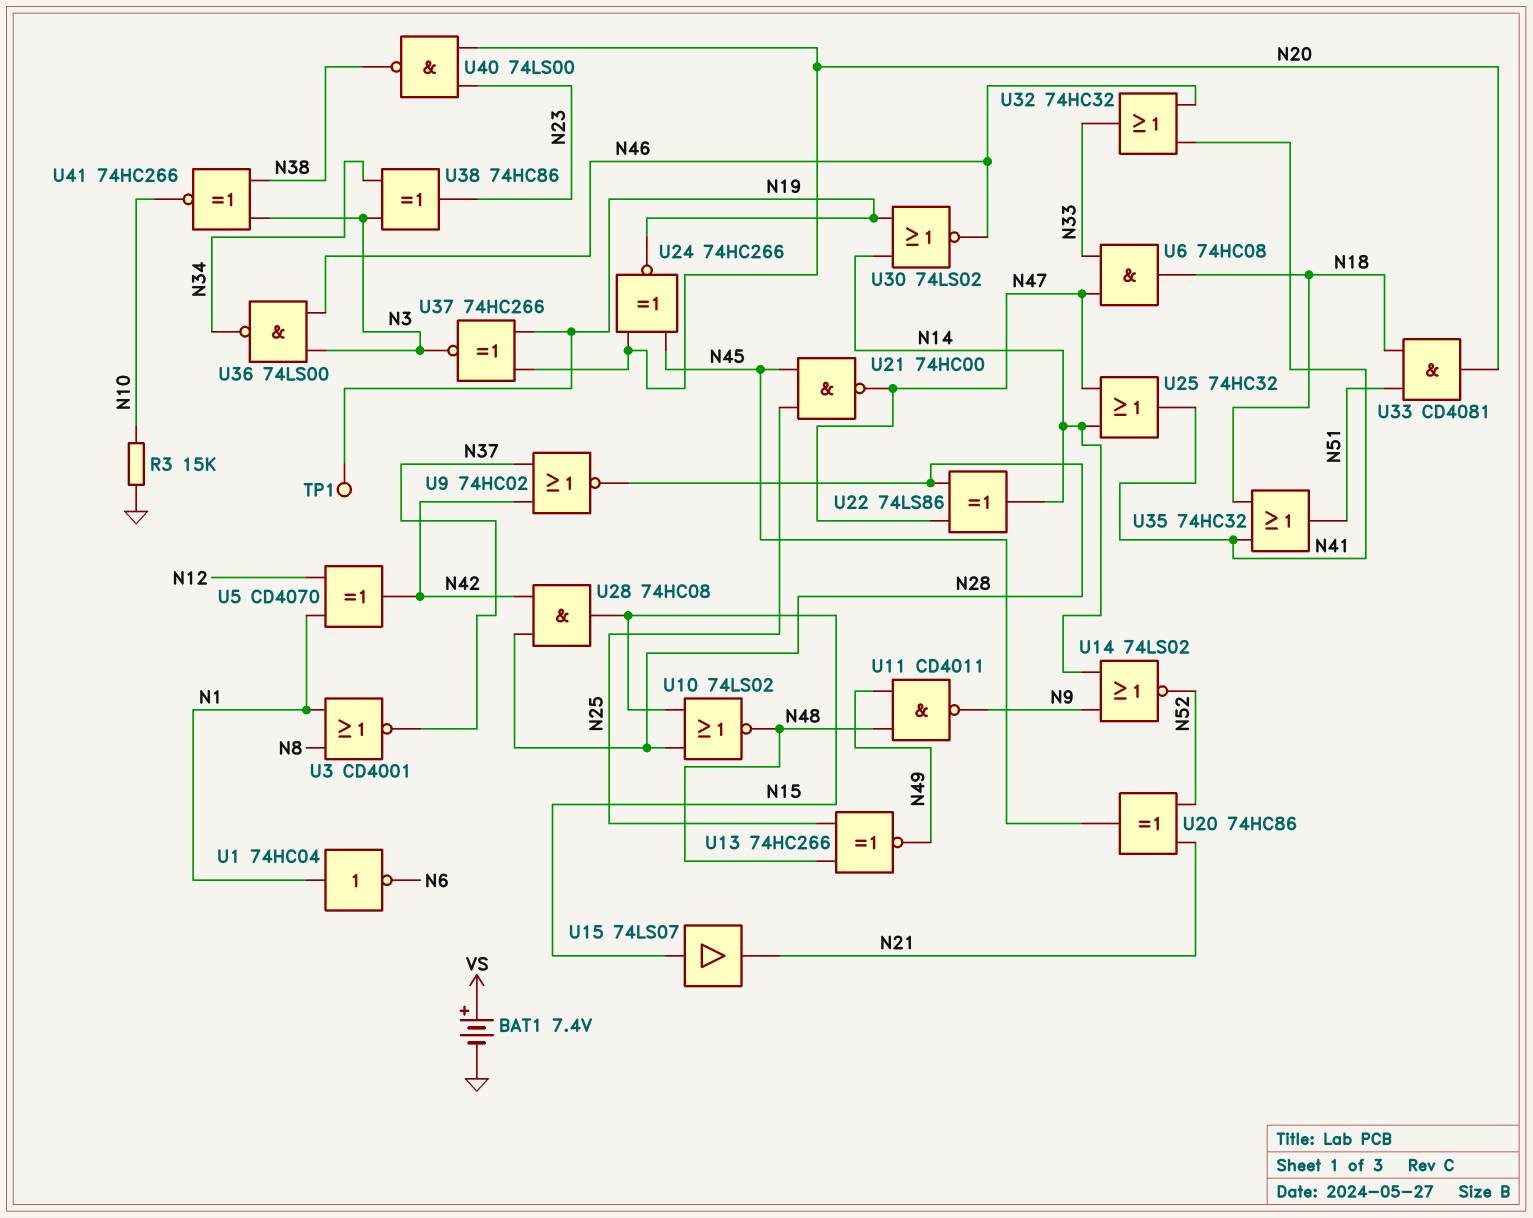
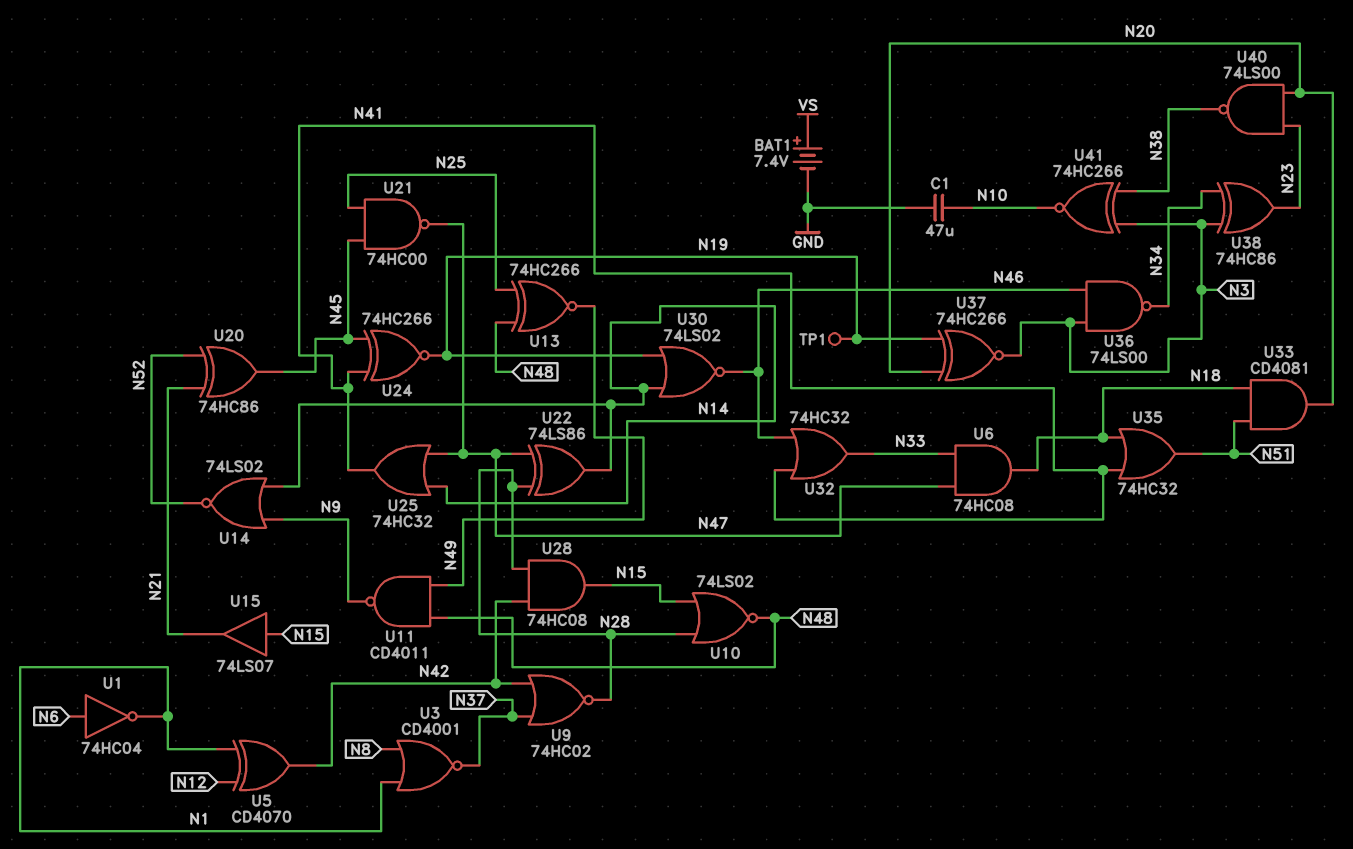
C1: none -> 47uF (GND, N10)
R3: 15k (GND, N10) -> none
U1: NOT 74HC04 (in N1, out N6) -> NOT 74HC04 (in N6, out N1)
U24: XNOR 74HC266 (in N20, in N45, out N19) -> XNOR 74HC266 (in N41, in N45, out N19)

